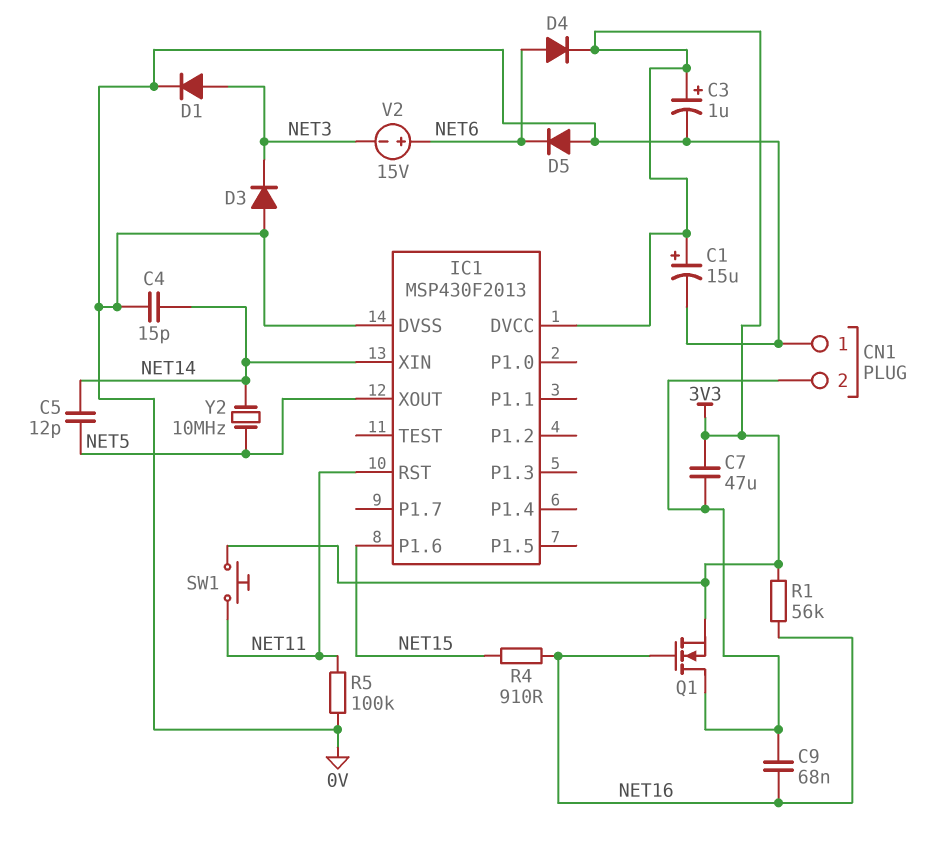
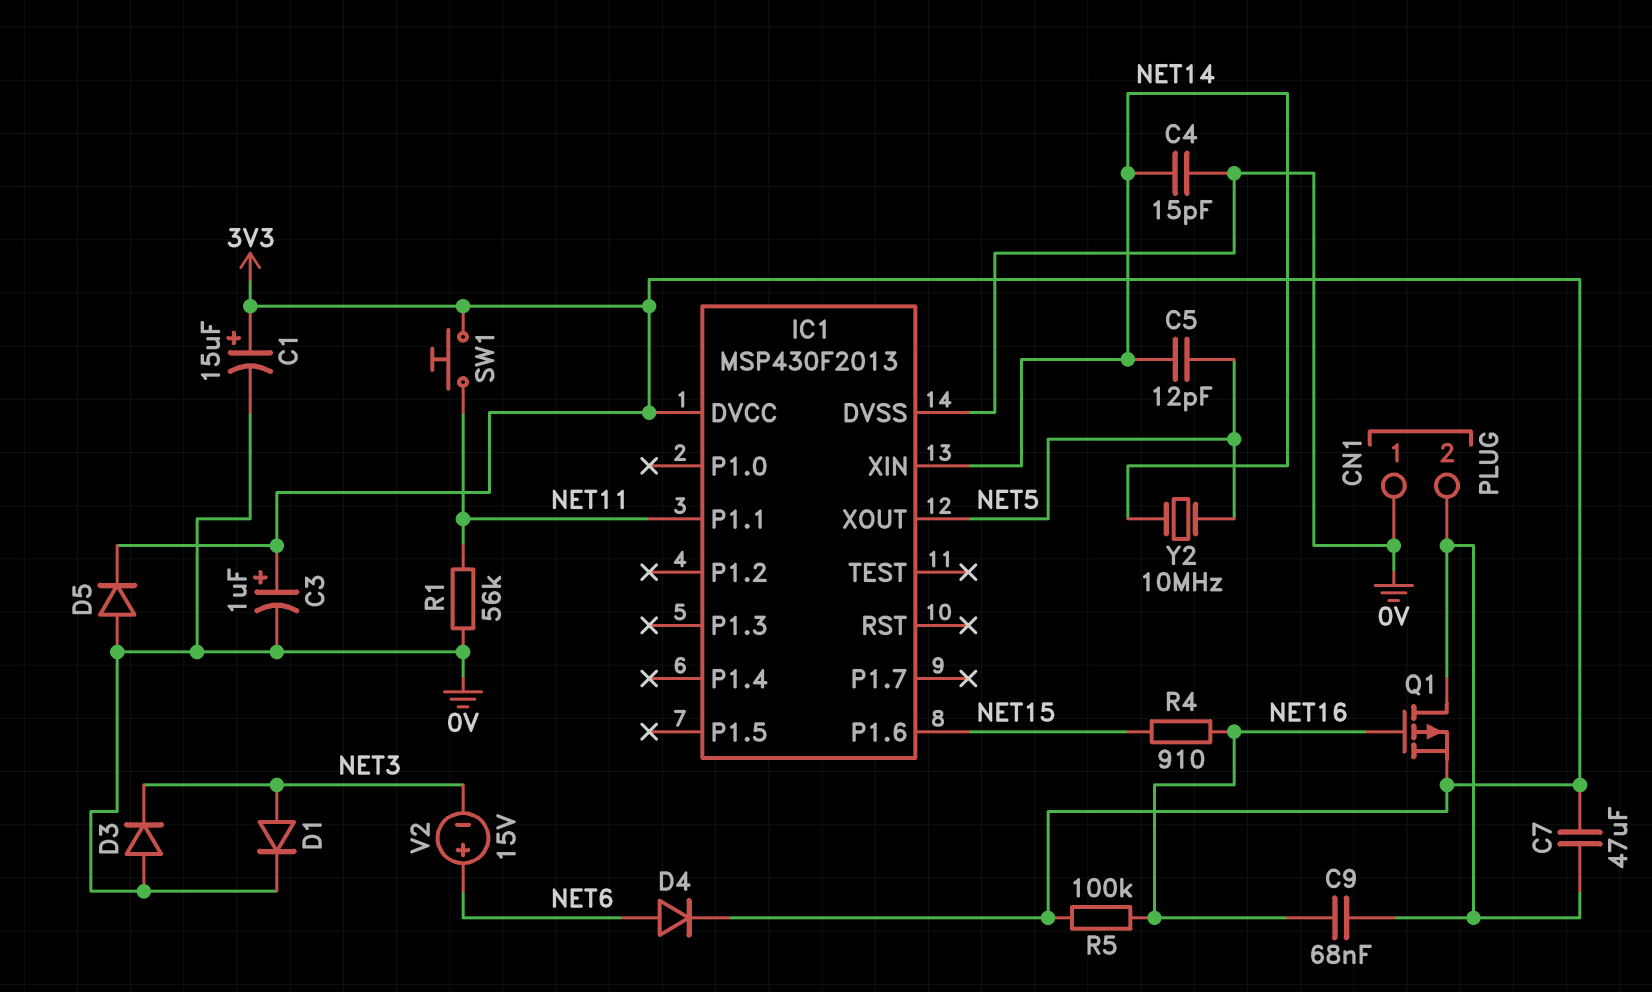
D5: diode (A 0V, K NET6) -> diode (A 0V, K 3V3)
IC1 pin P1.1: none -> NET11
IC1 pin RST: NET11 -> none
Q1: NMOS (G NET16, D CN1/2, S 3V3) -> PMOS (G NET16, D CN1/2, S 3V3)
R1: 56k (3V3, NET16) -> 56k (0V, NET11)
R5: 100k (0V, NET11) -> 100k (3V3, NET16)

